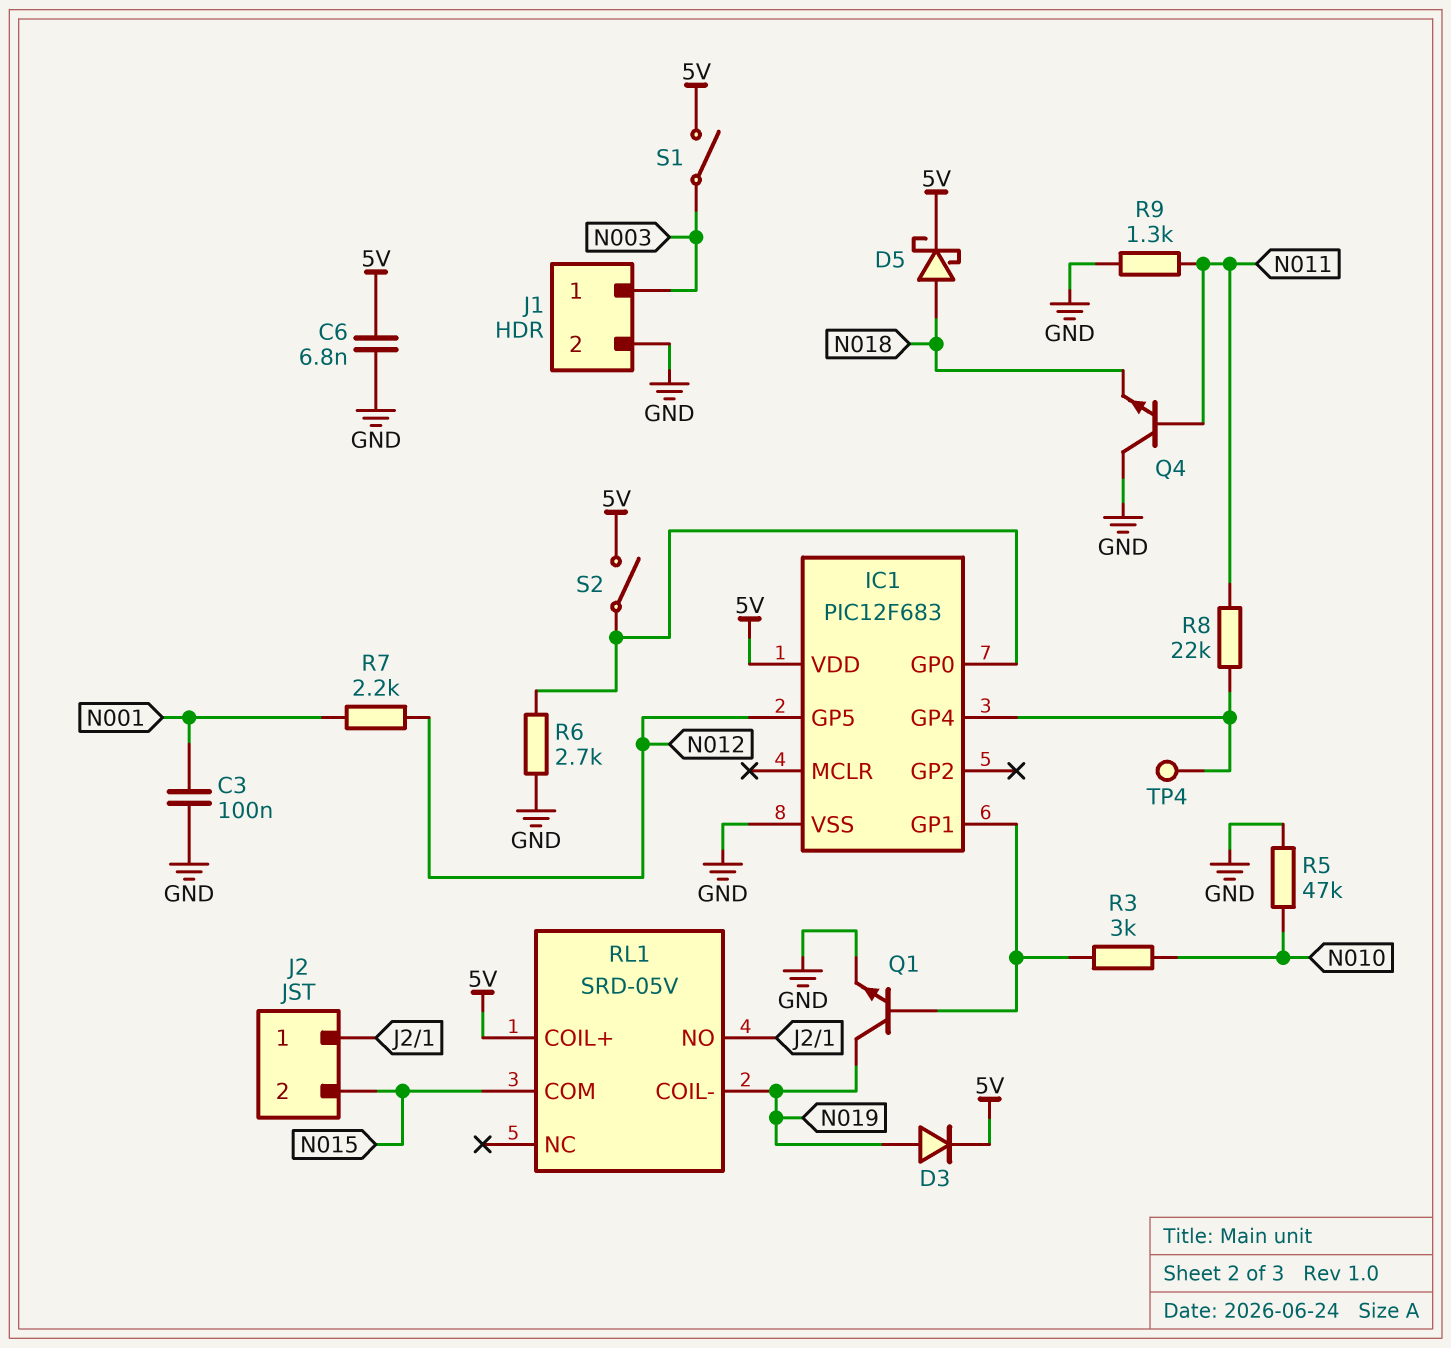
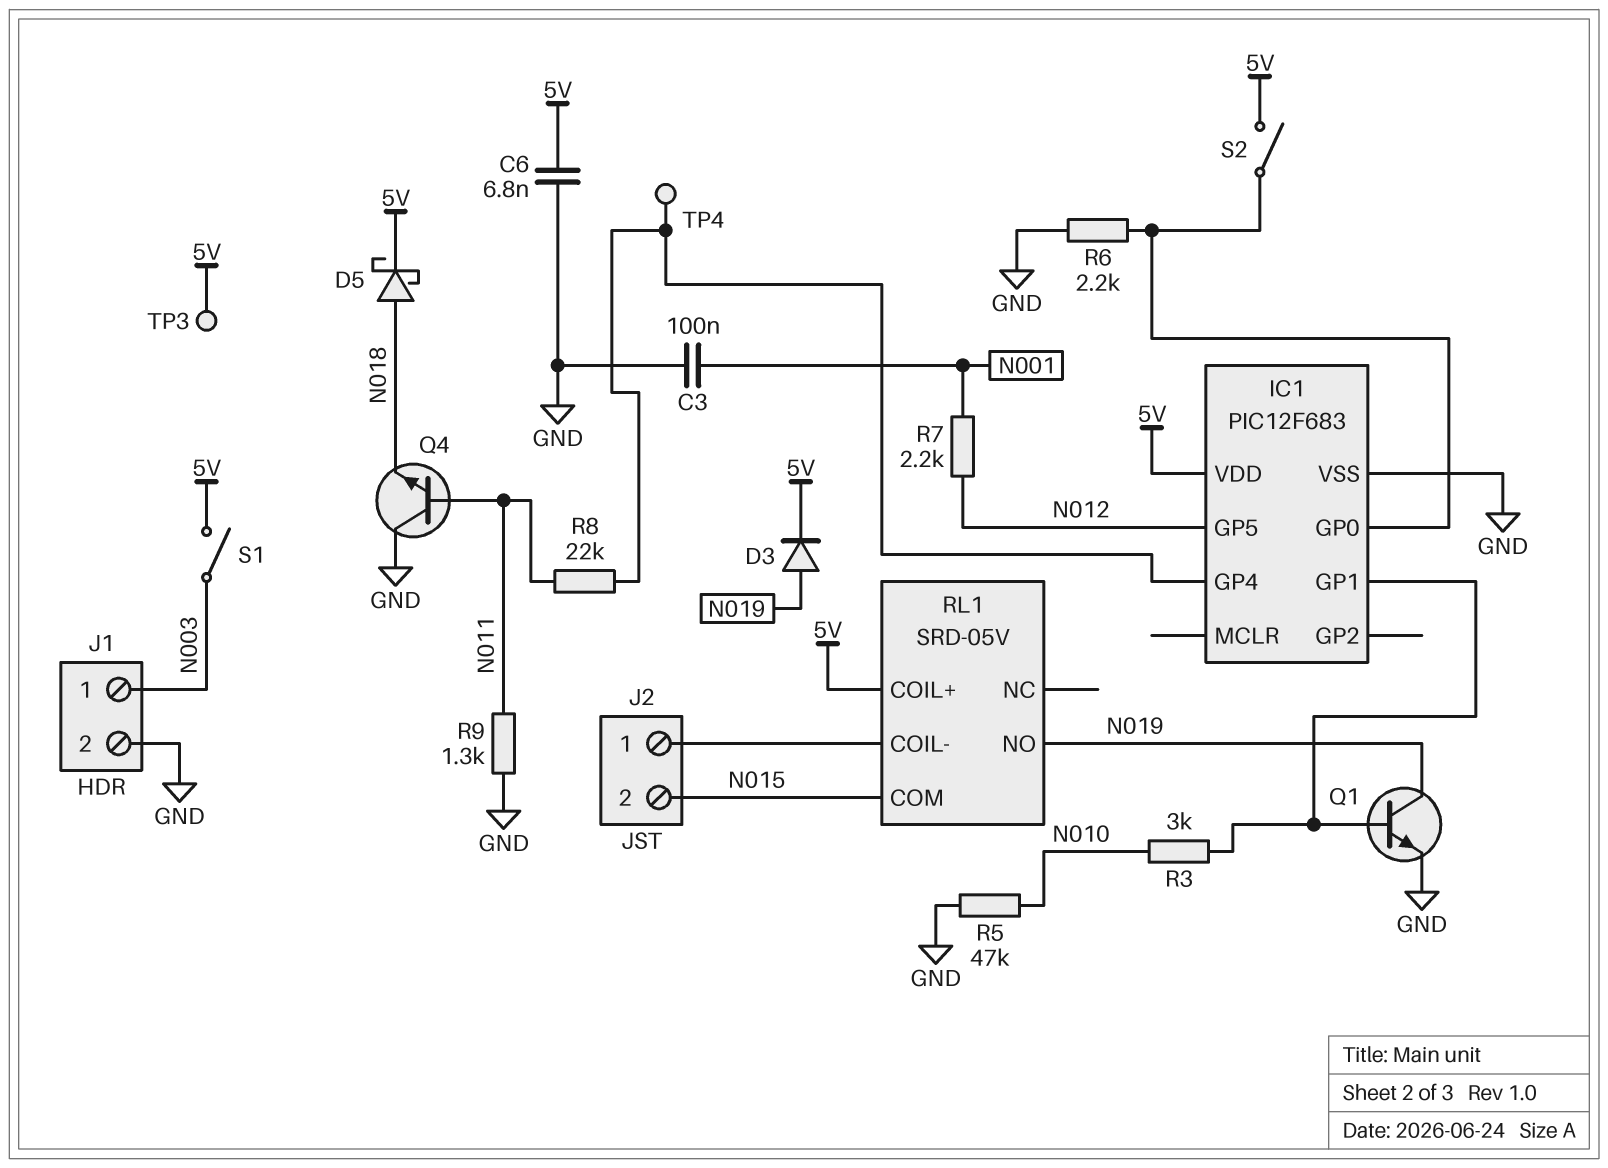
R6: 2.7k (GND, IC1/GP0) -> 2.2k (GND, IC1/GP0)
RL1 pin COIL-: N019 -> J2/1
RL1 pin NO: J2/1 -> N019
TP3: none -> test point (5V)

